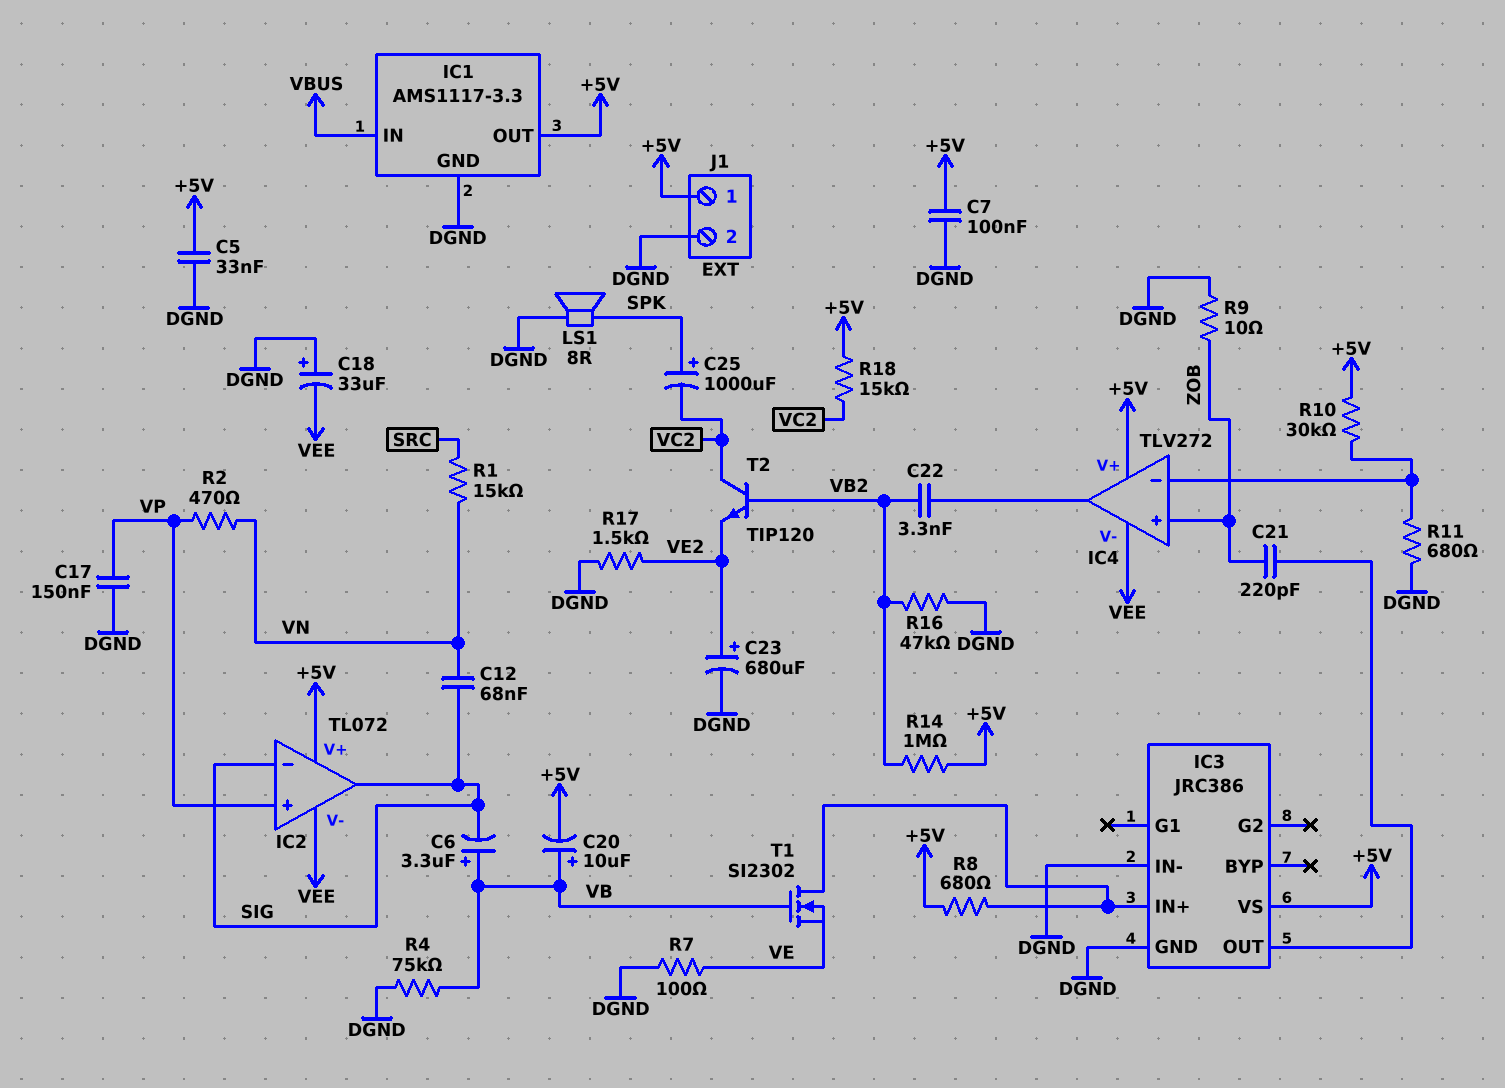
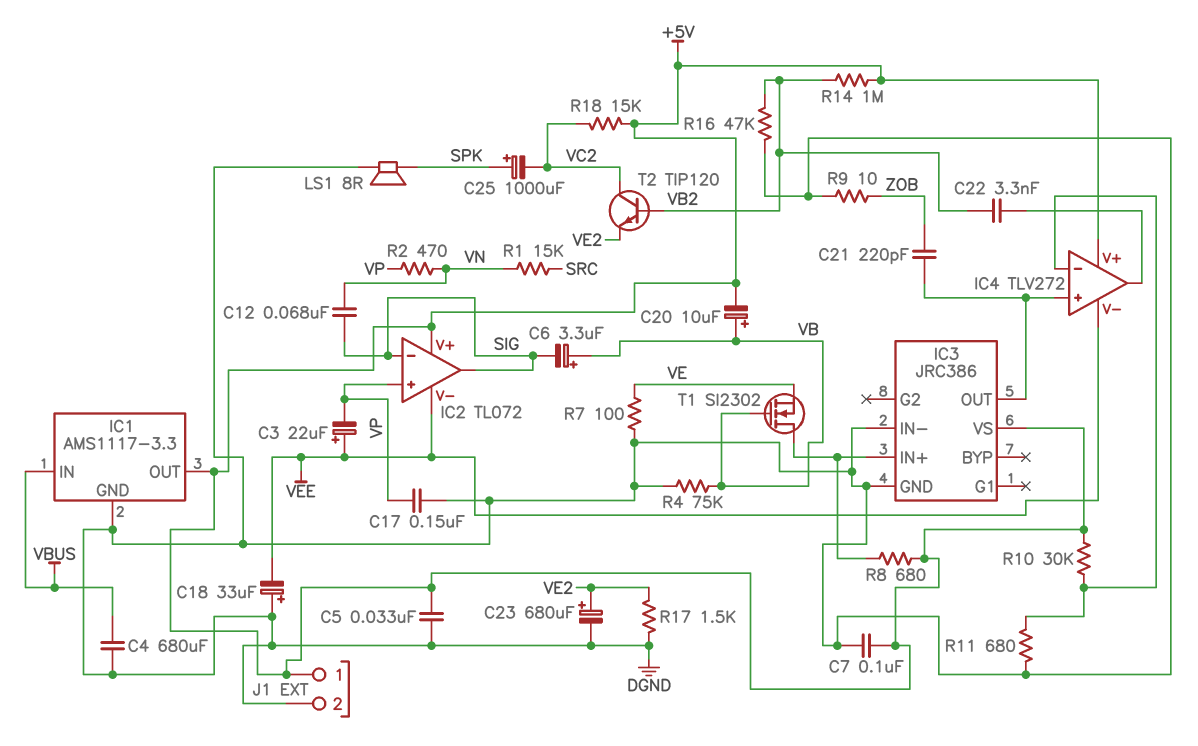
C3: none -> 22uF (plus VEE, minus VP)
C4: none -> 680uF (DGND, VBUS)
IC4 pin in+: ZOB -> IC3/OUT

